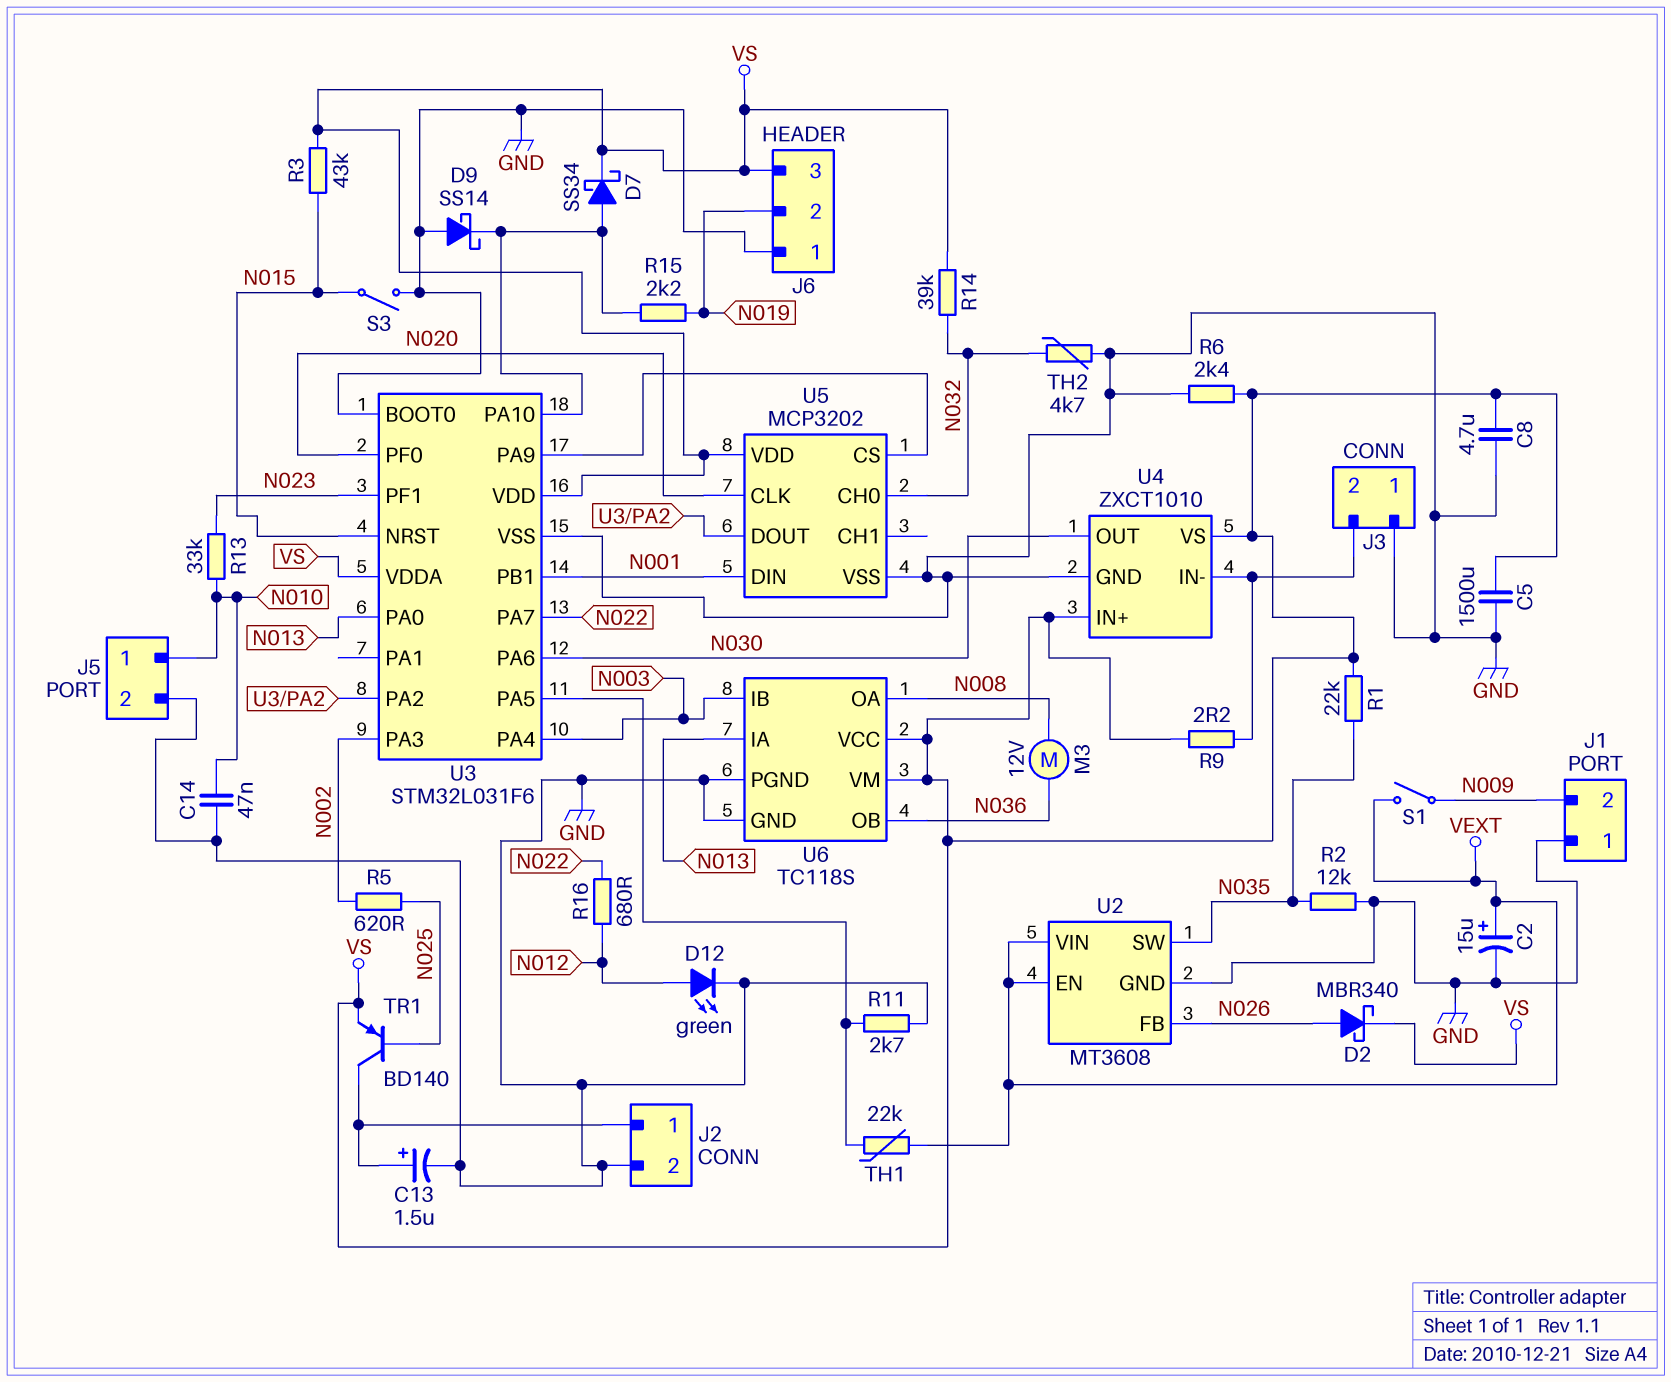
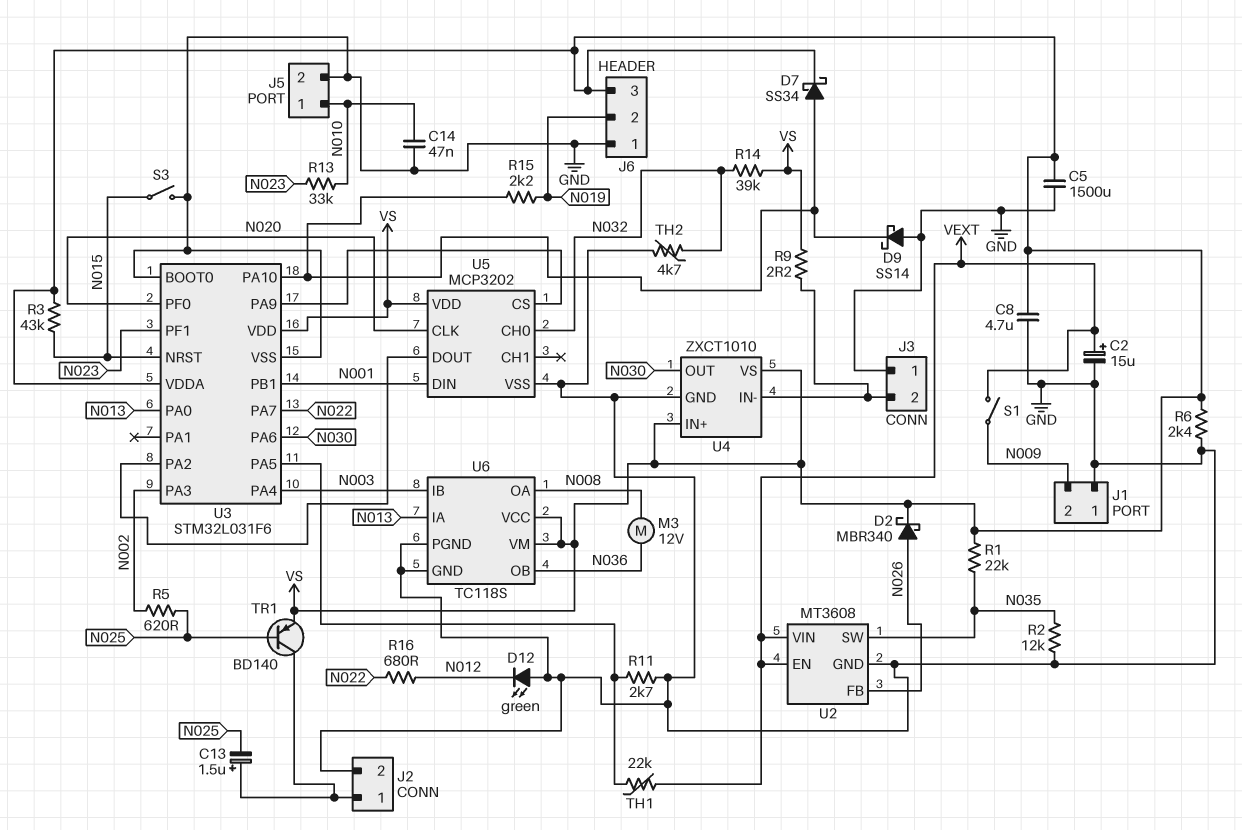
C13: 1.5uF (plus J2/1, minus GND) -> 1.5uF (plus J2/1, minus N025)
D12: LED green (A N012, K GND) -> LED green (A GND, K N012)

